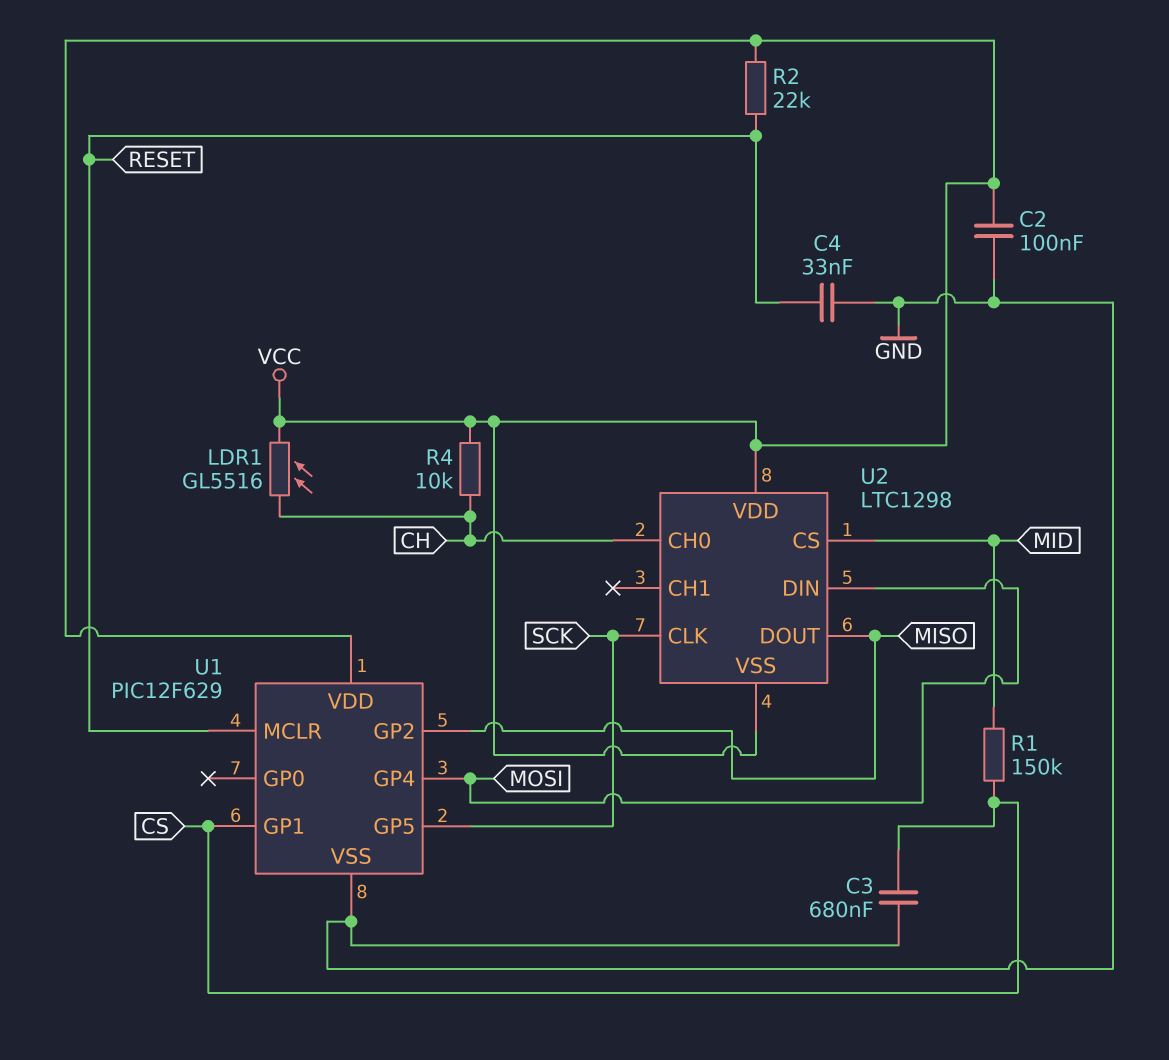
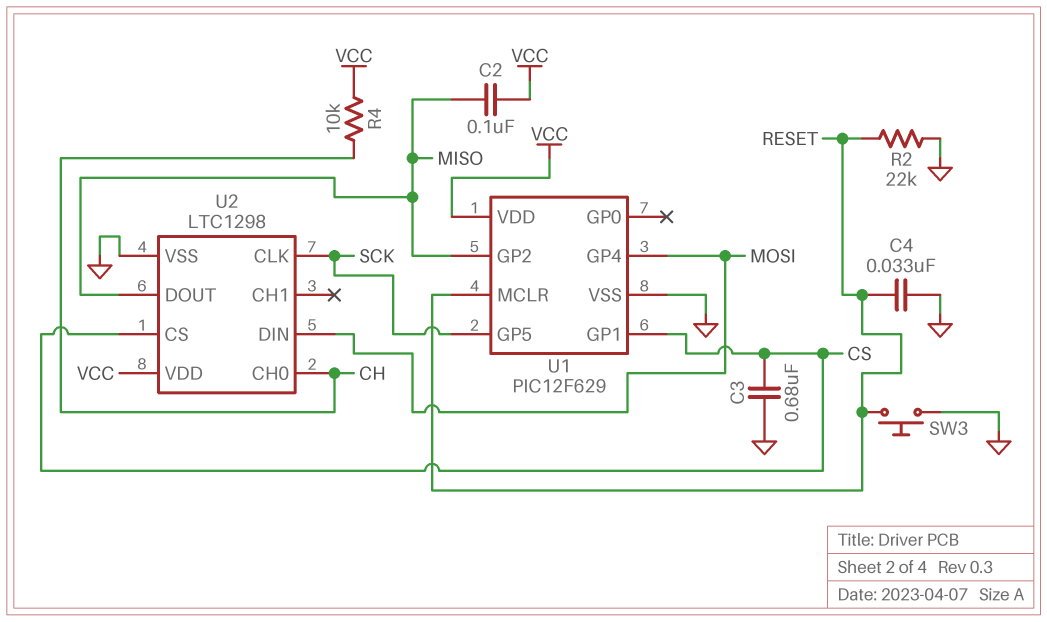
C2: 100nF (GND, VCC) -> 100nF (MISO, VCC)
LDR1: GL5516 (CH, VCC) -> none
R1: 150k (CS, MID) -> none
R2: 22k (RESET, VCC) -> 22k (GND, RESET)
SW3: none -> button (GND, RESET)
U2 pin CS: MID -> CS
U2 pin VSS: VCC -> GND

